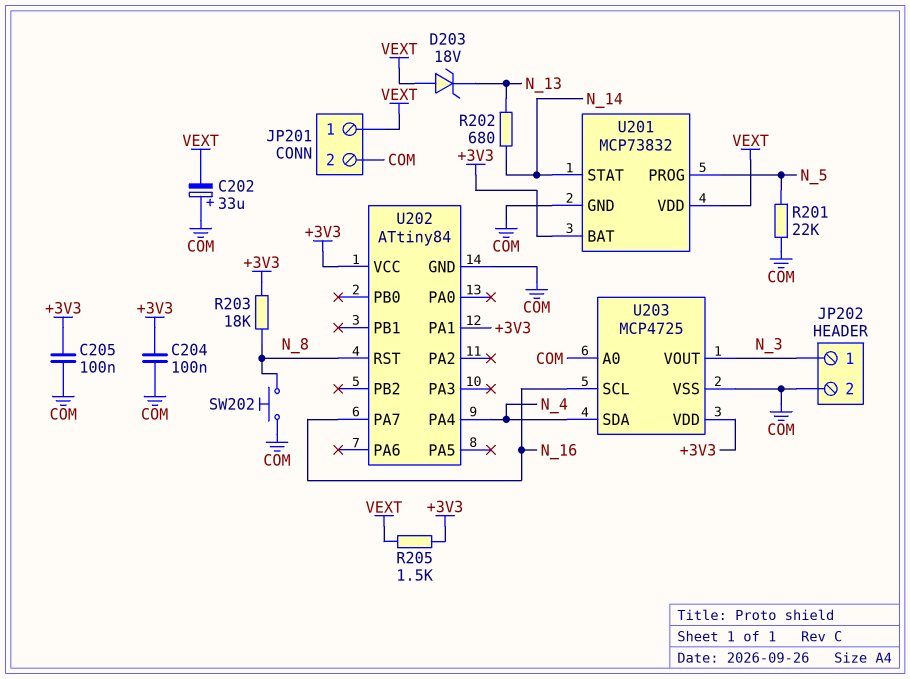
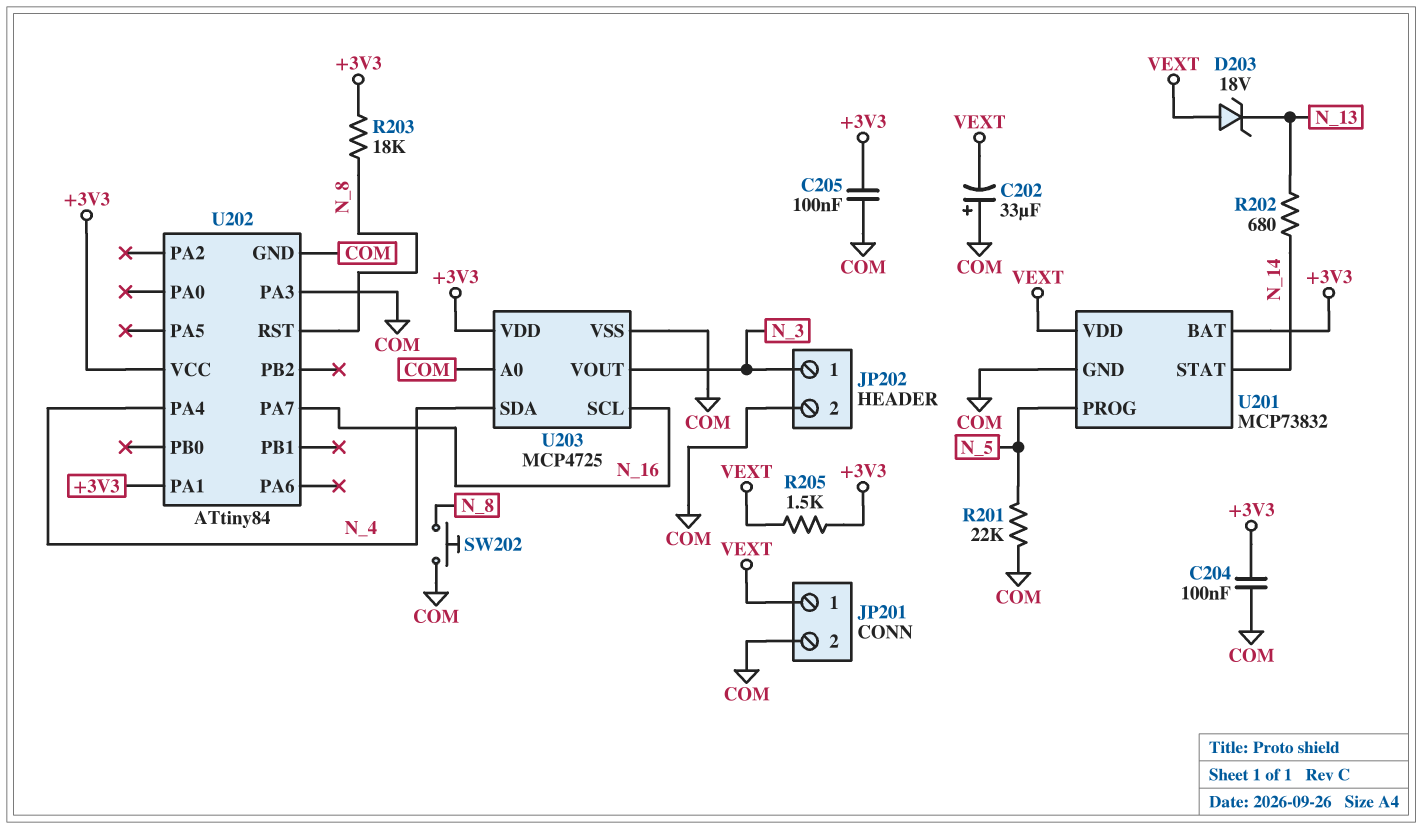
U202 pin PA3: none -> COM

